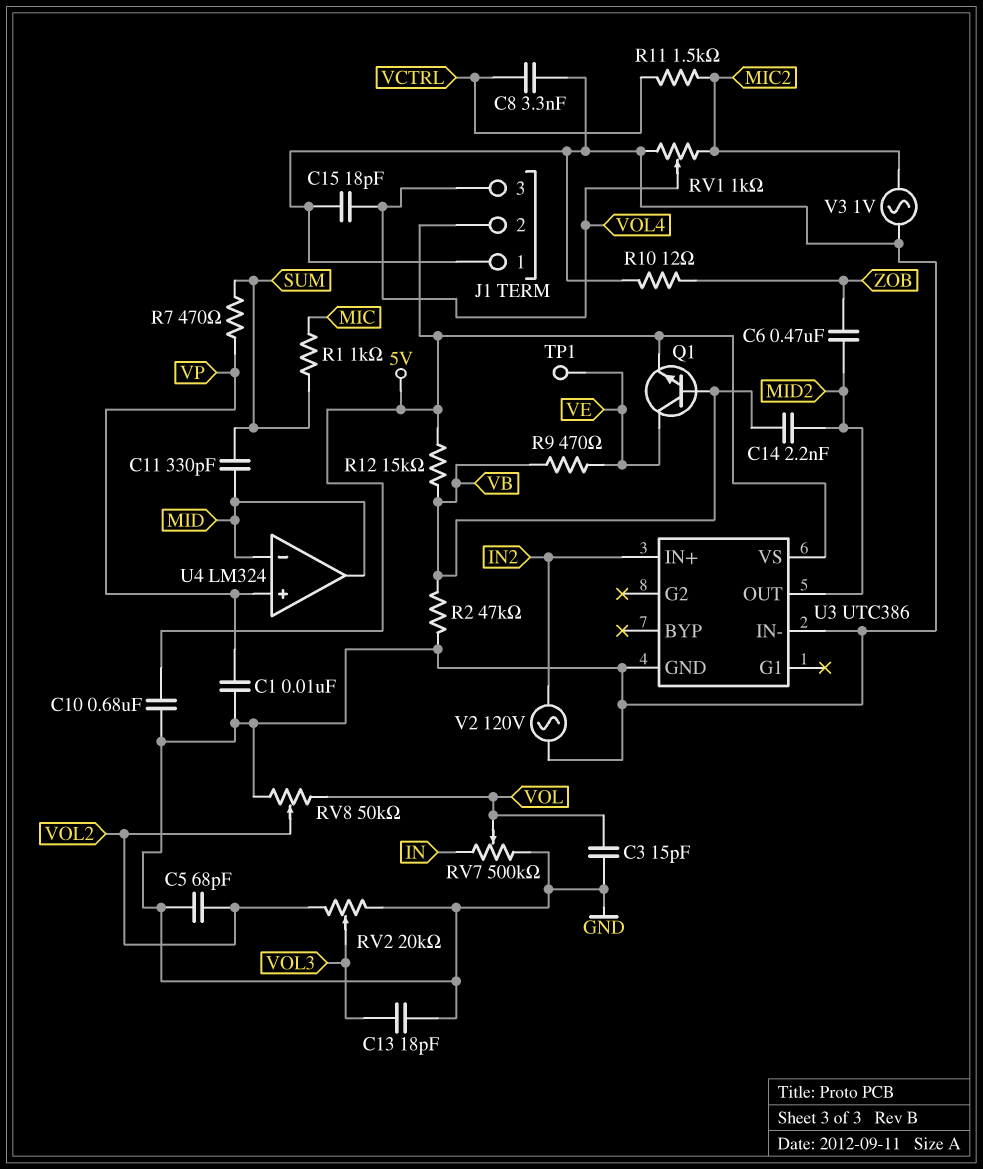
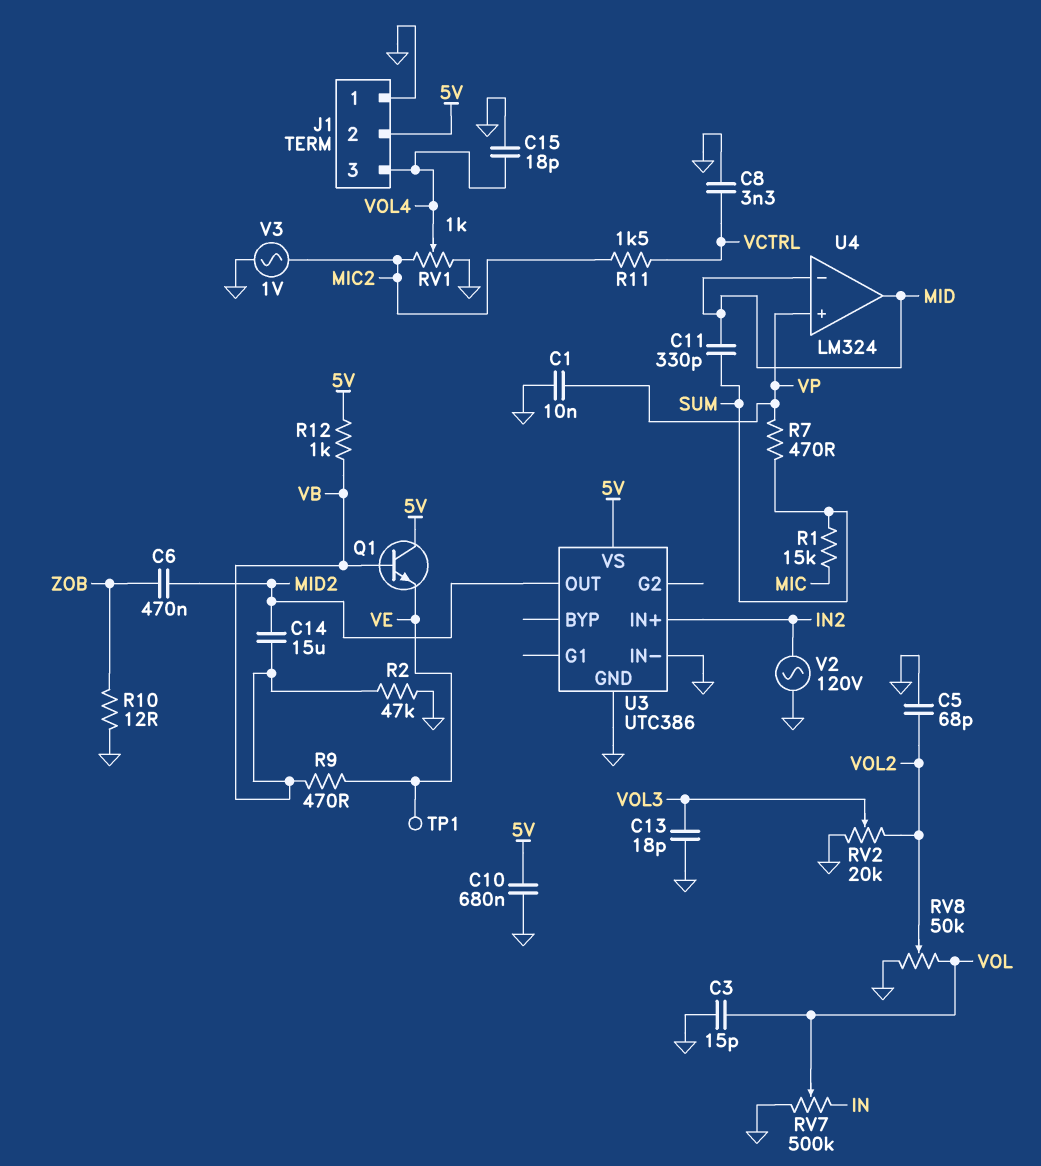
C14: 2.2nF (MID2, VB) -> 15uF (MID2, VB)
Q1: NPN (B VB, C VE, E 5V) -> NPN (B VB, C 5V, E VE)
R1: 1k (MIC, SUM) -> 15k (MIC, SUM)
R12: 15k (5V, VB) -> 1k (5V, VB)

